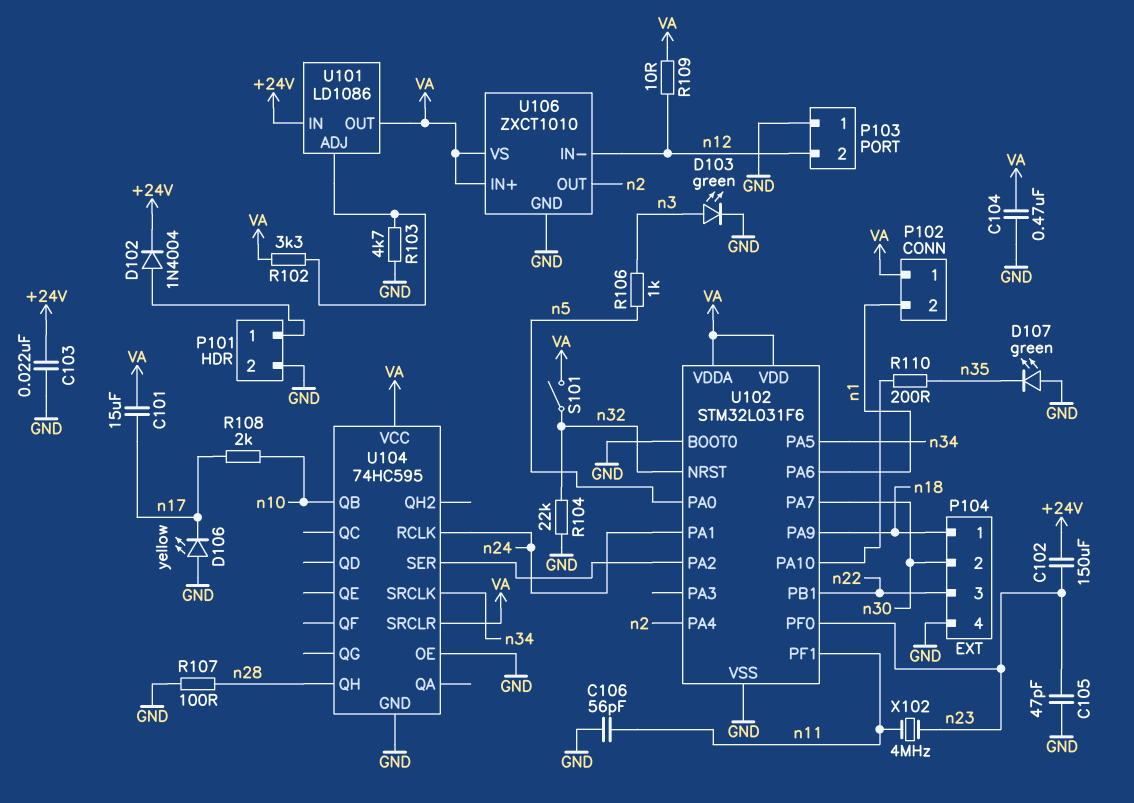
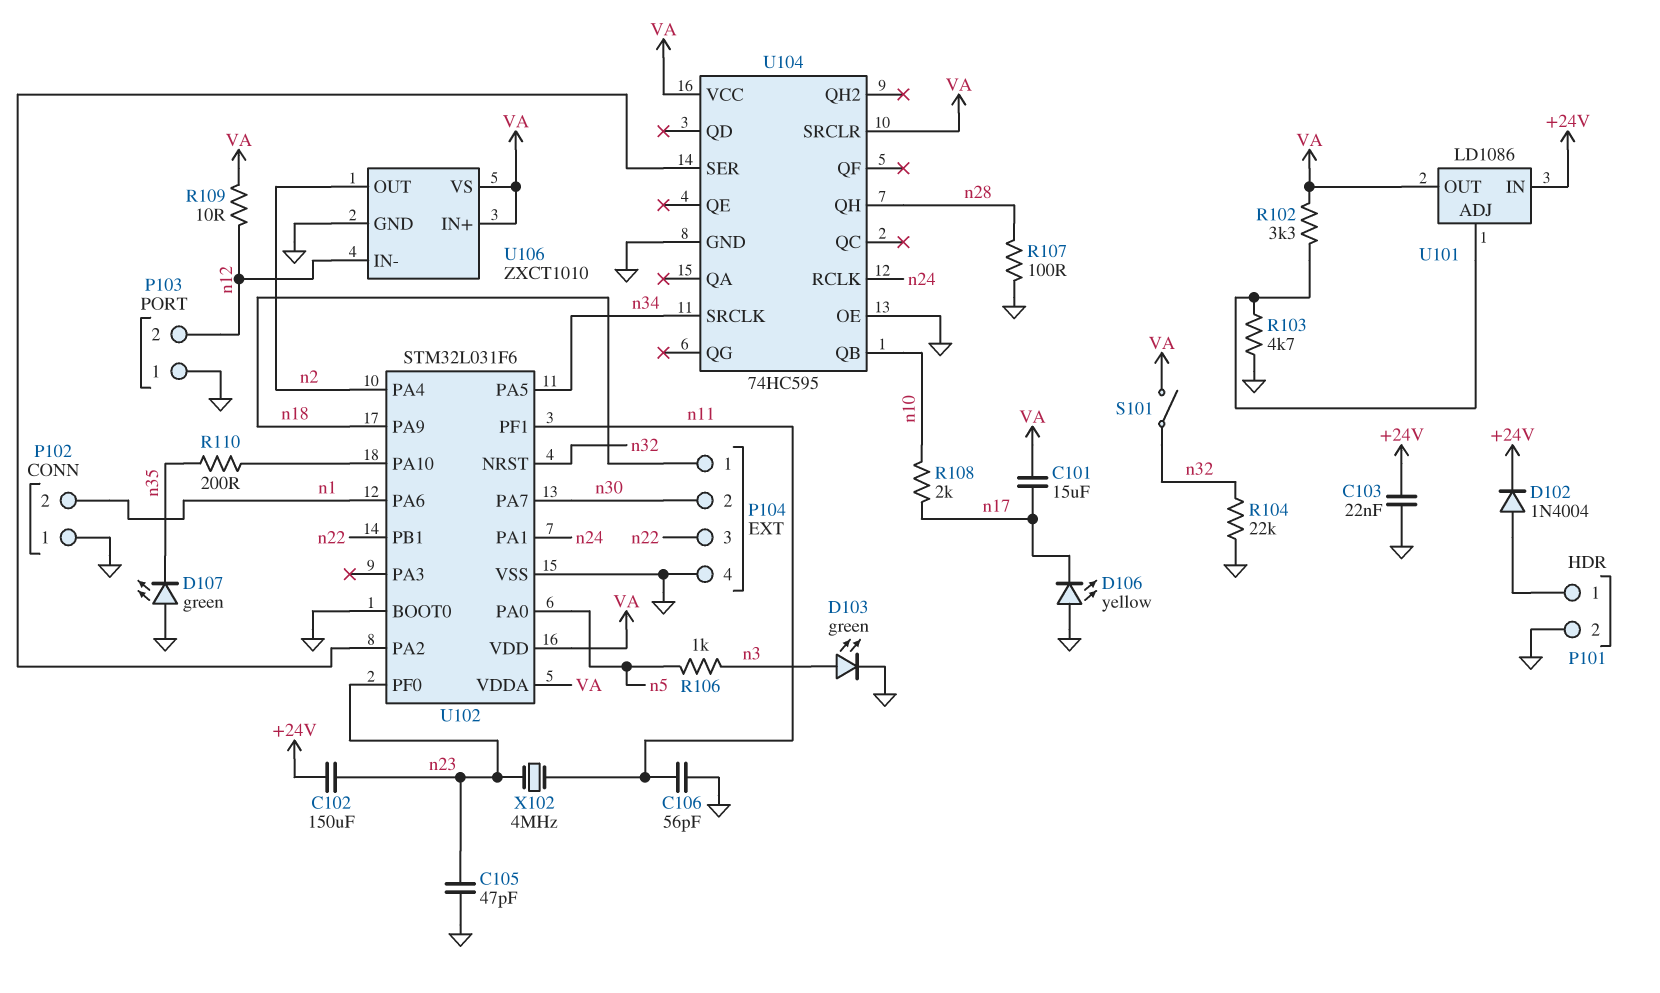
C104: 470nF (GND, VA) -> none
P102 pin 1: VA -> GND

